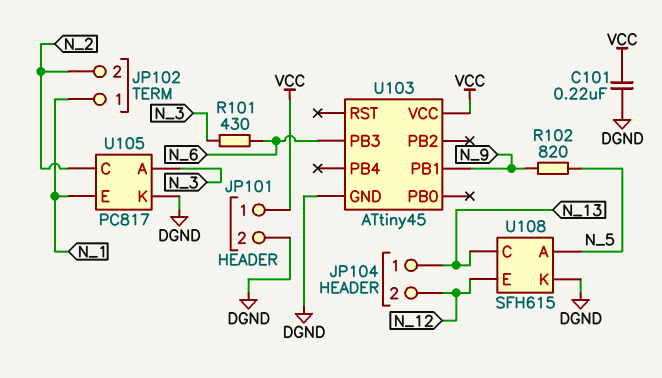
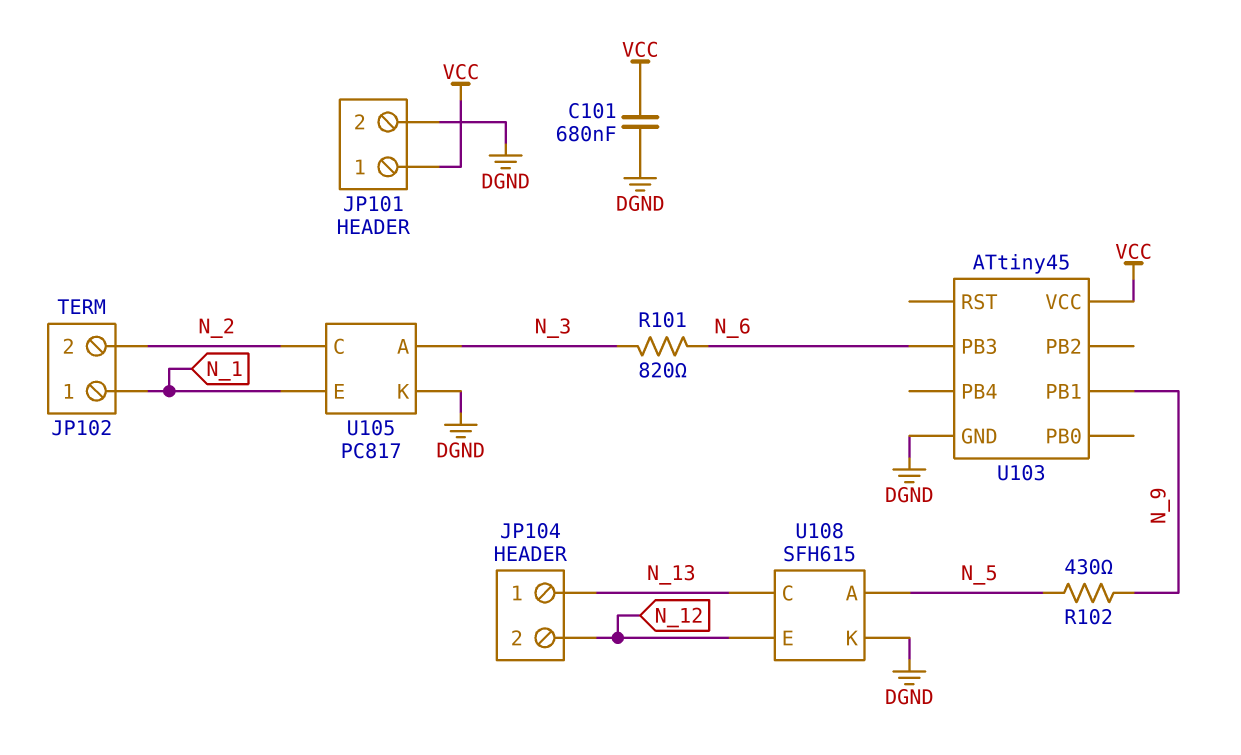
C101: 220nF (DGND, VCC) -> 680nF (DGND, VCC)
R101: 430 (N_3, N_6) -> 820 (N_3, N_6)
R102: 820 (N_5, N_9) -> 430 (N_5, N_9)

